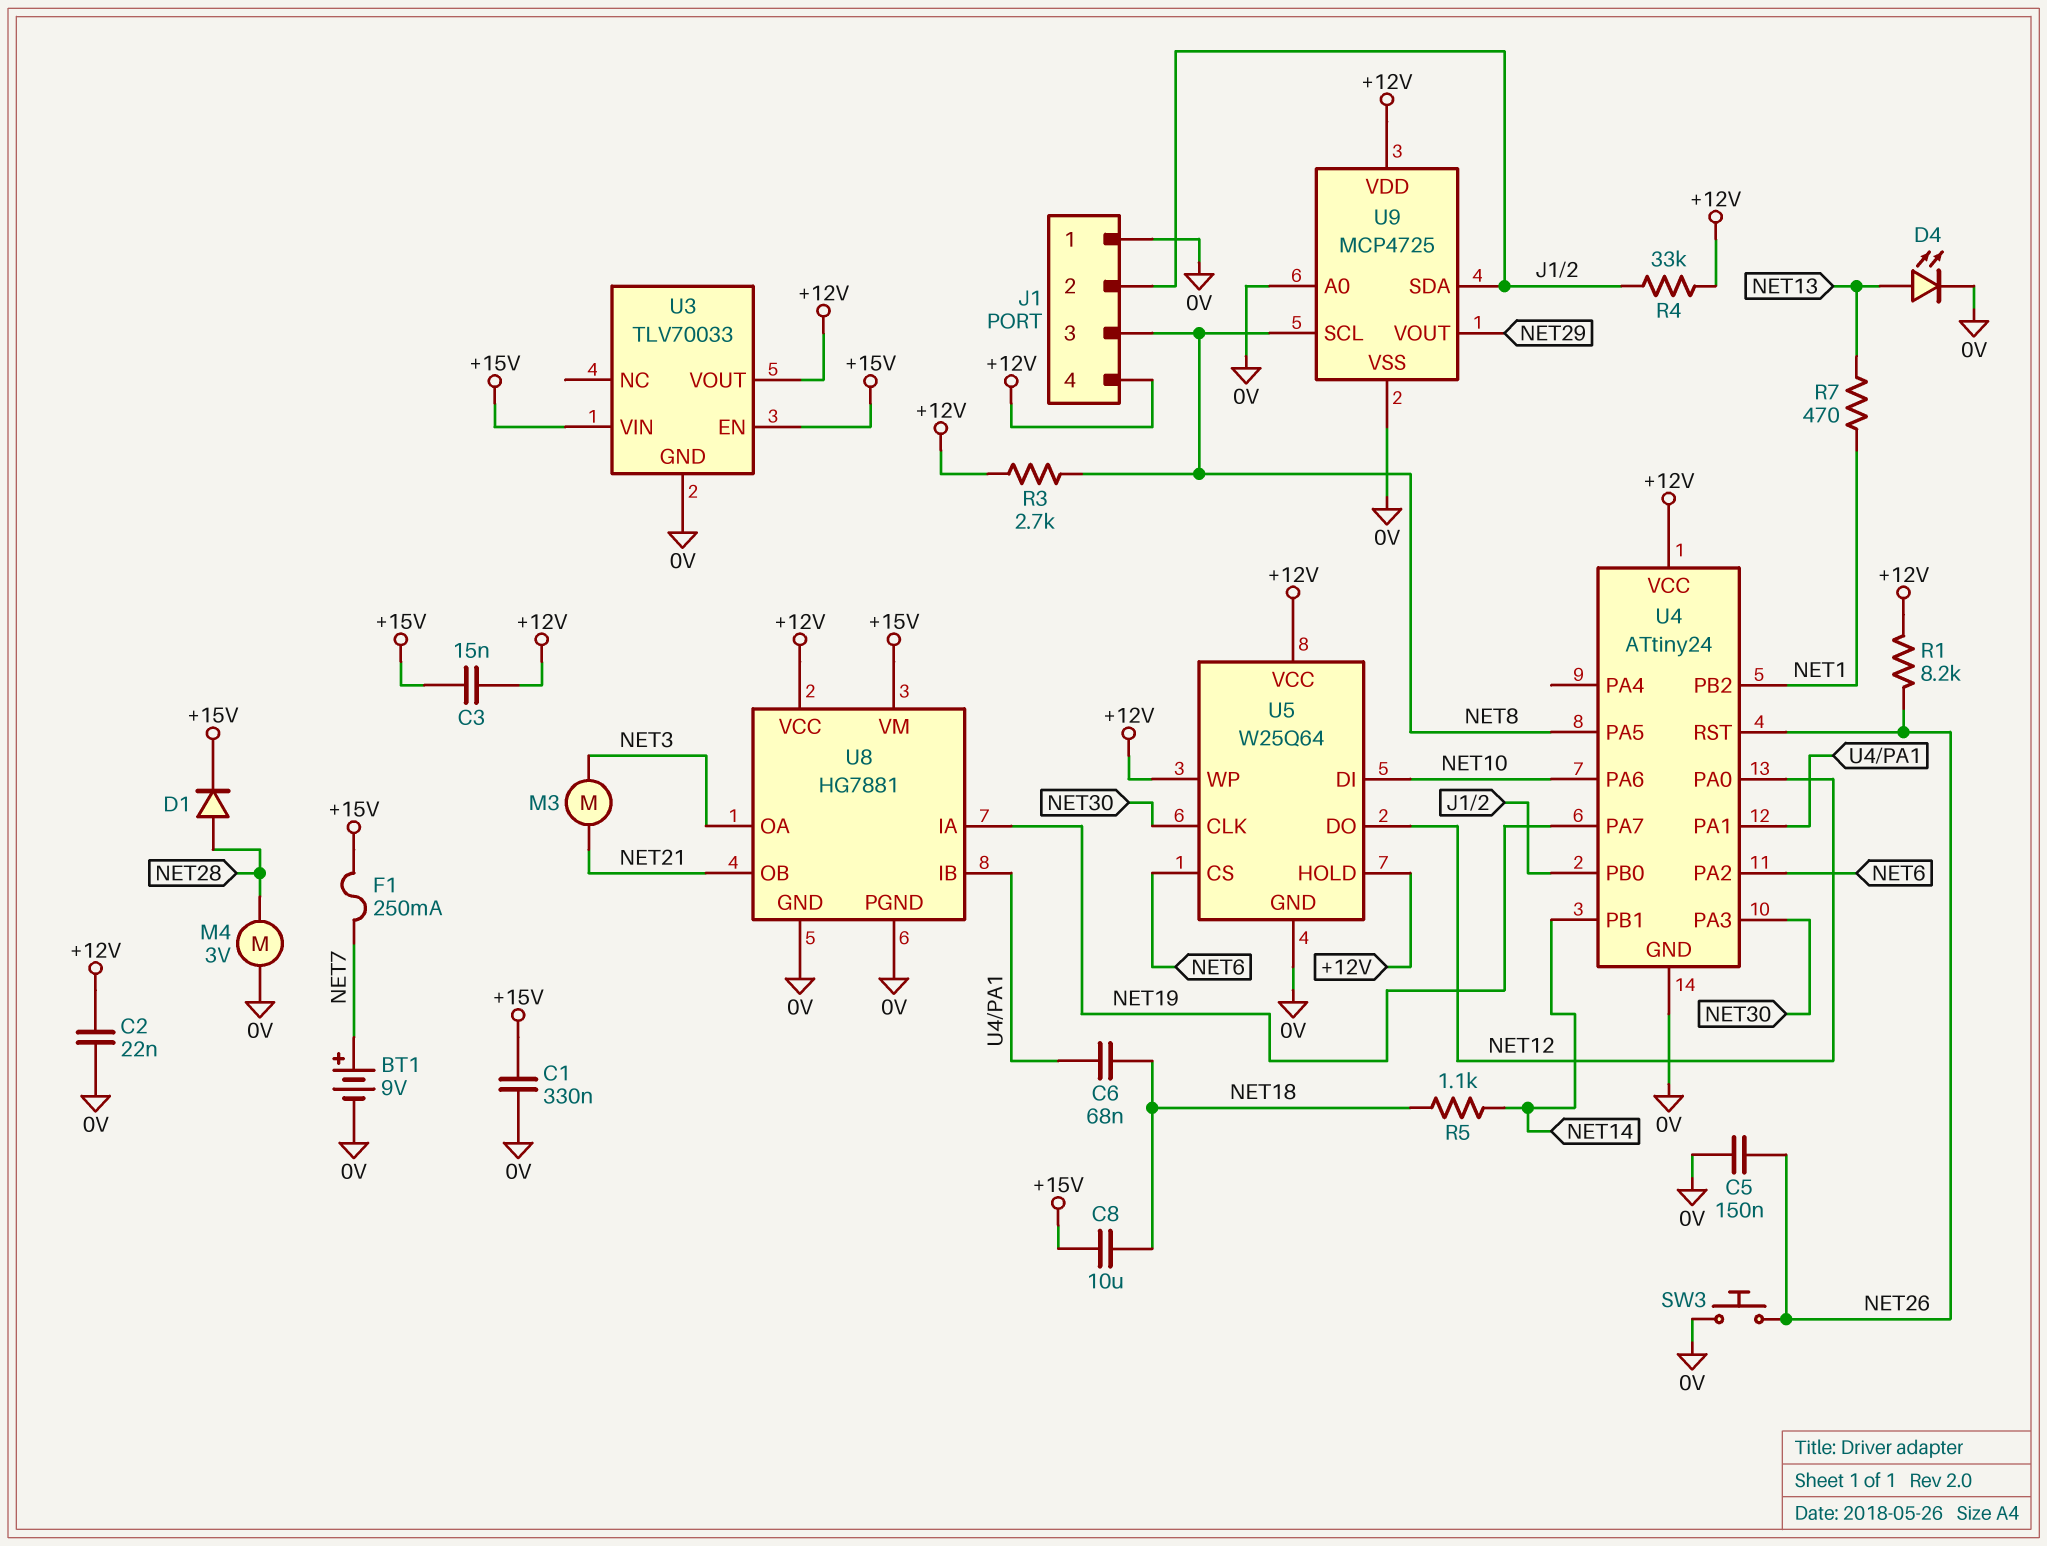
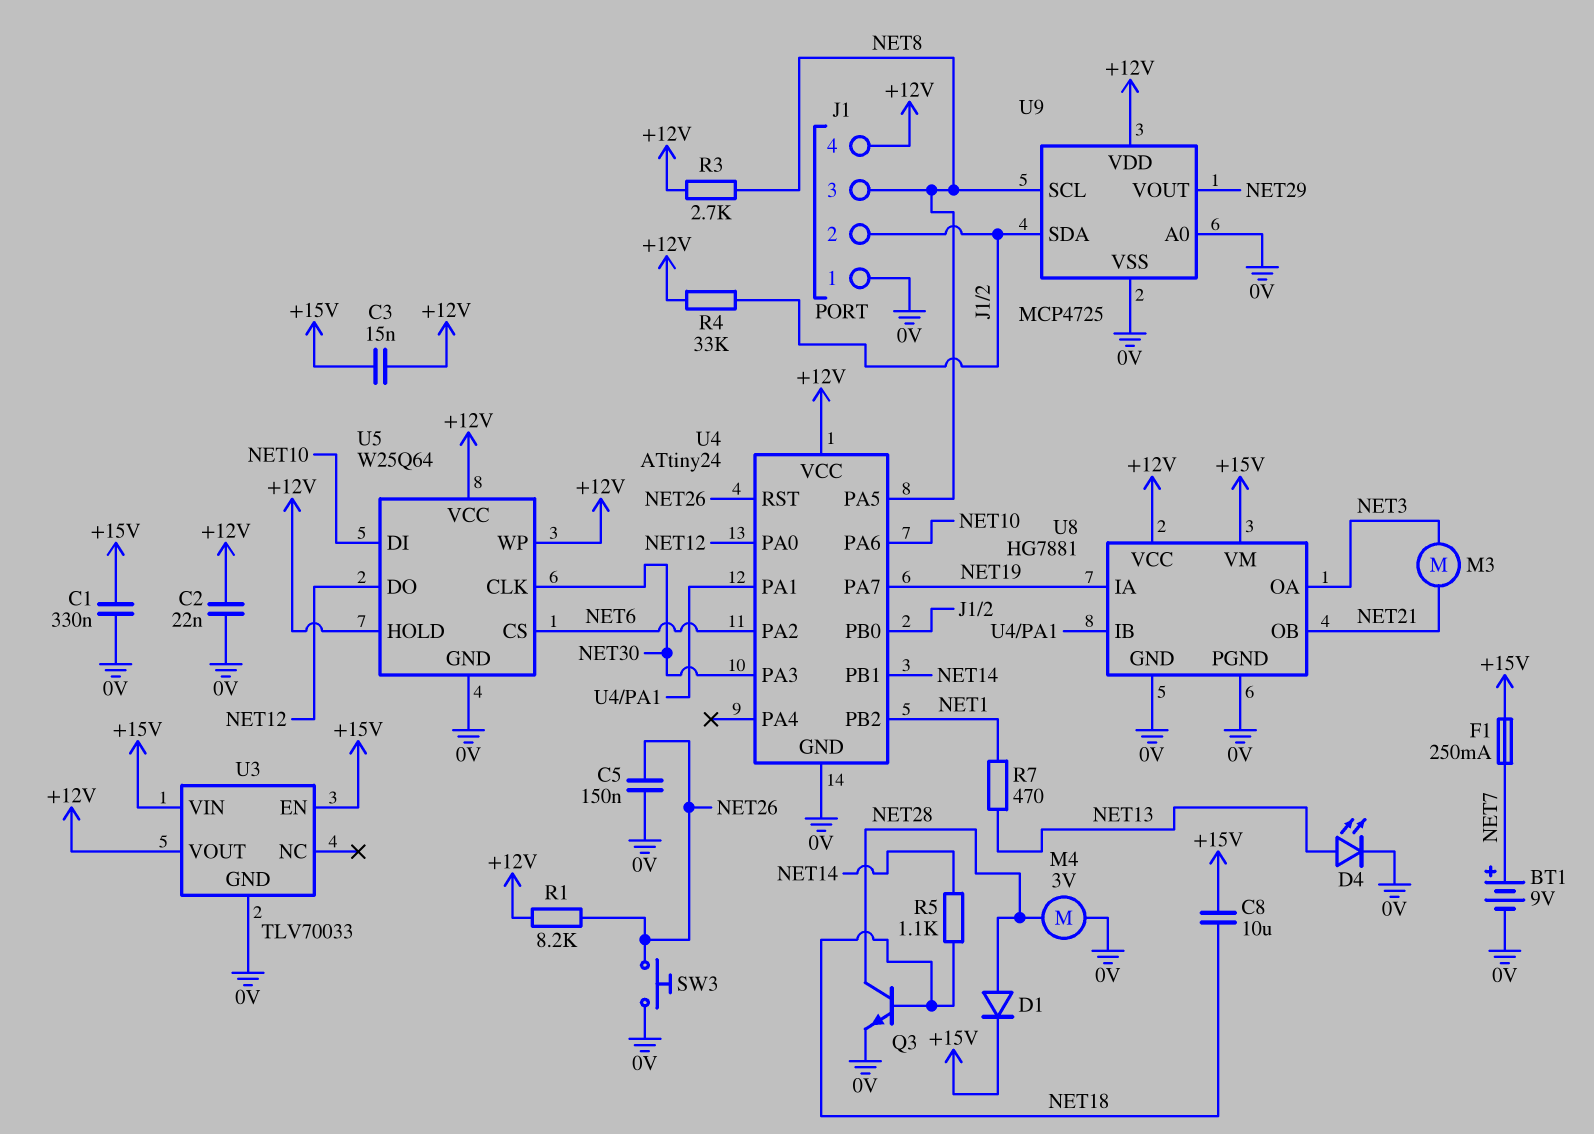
C6: 68nF (NET18, U4/PA1) -> none
Q3: none -> NPN (B NET18, C NET28, E 0V)

